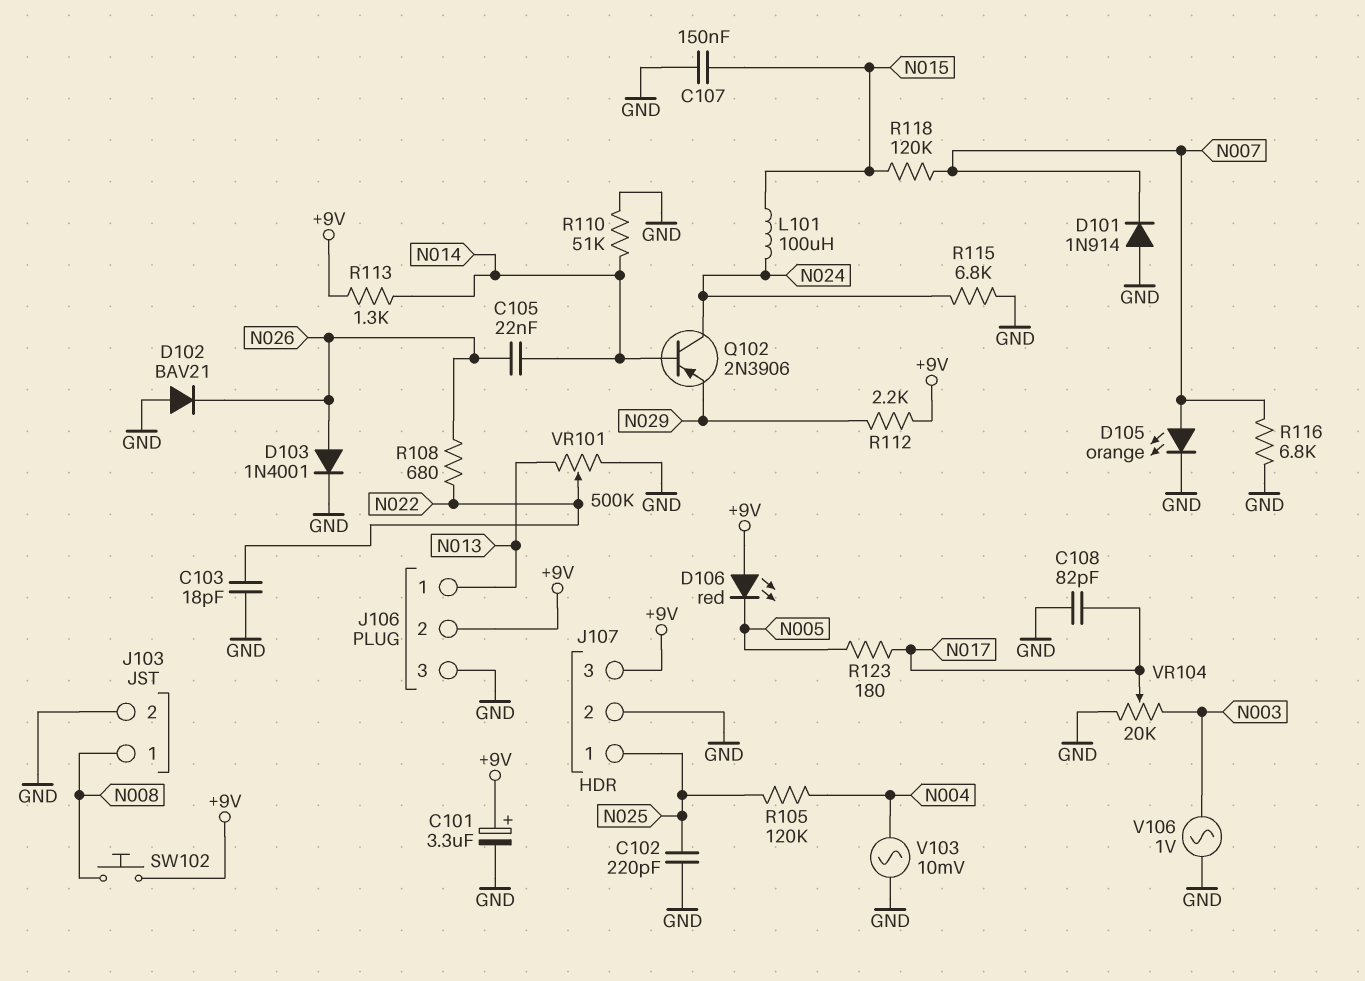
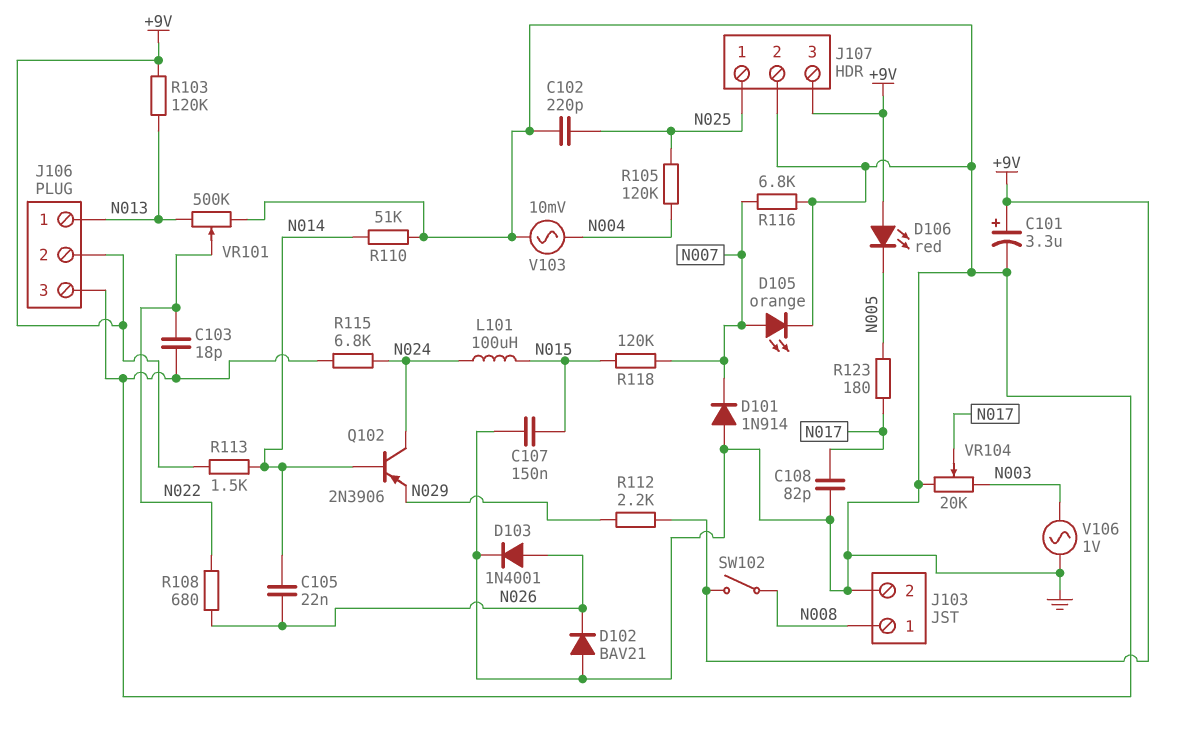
R103: none -> 120k (+9V, N013)
R113: 1.3k (+9V, N014) -> 1.5k (+9V, N014)
SW102: button (+9V, N008) -> switch (+9V, N008)

